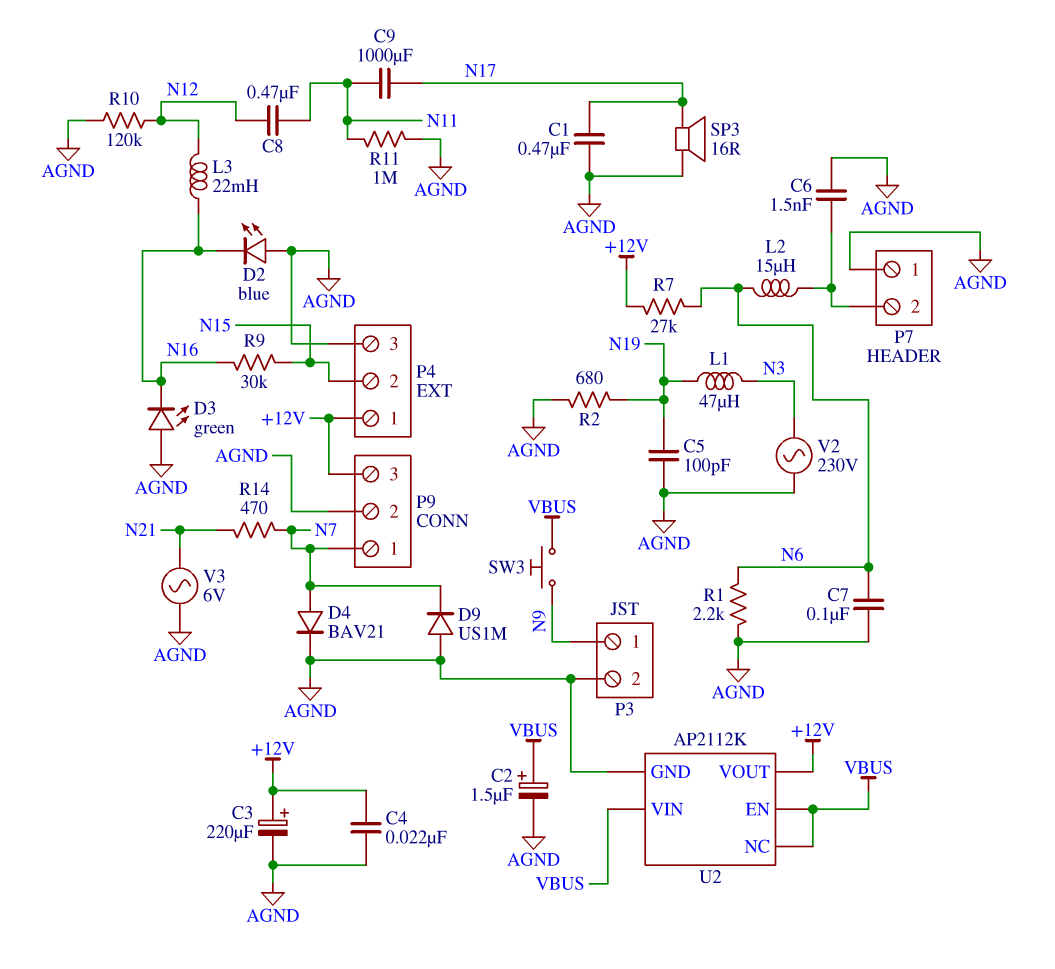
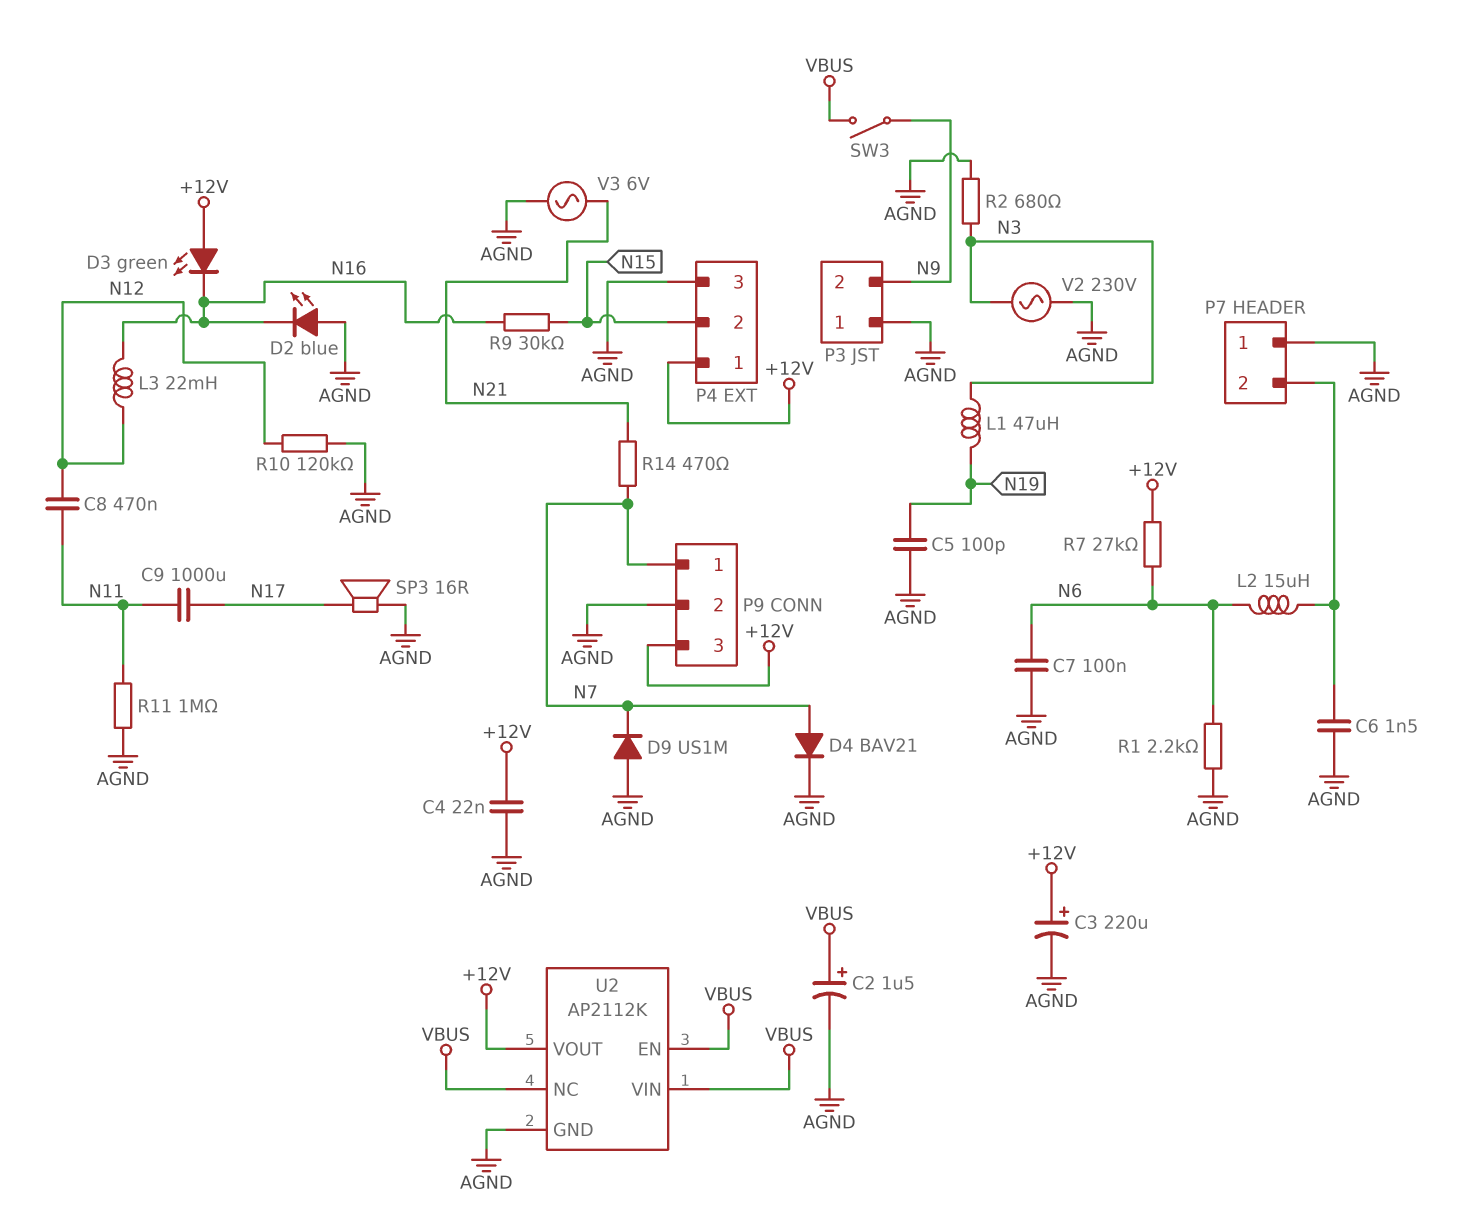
C1: 470nF (AGND, N17) -> none
D3: LED green (A AGND, K N16) -> LED green (A +12V, K N16)
P3 pin 1: N9 -> AGND
P3 pin 2: AGND -> N9
R2: 680 (AGND, N19) -> 680 (AGND, N3)
SW3: button (N9, VBUS) -> switch (N9, VBUS)

